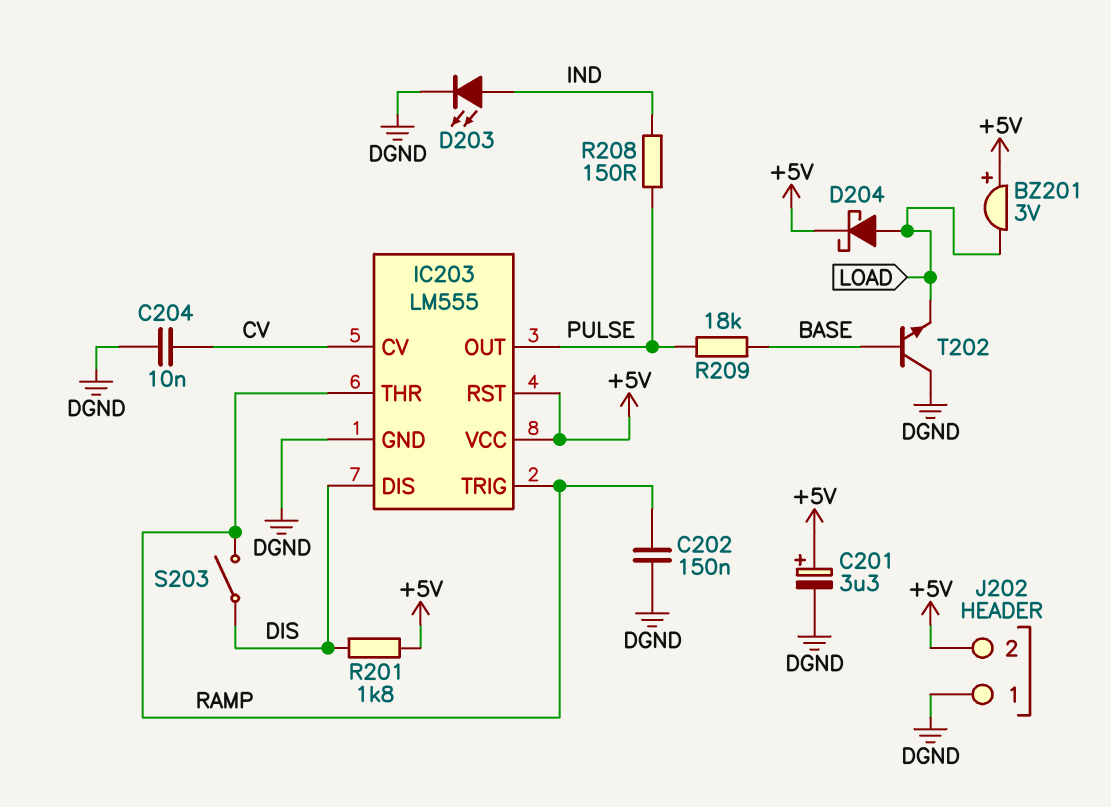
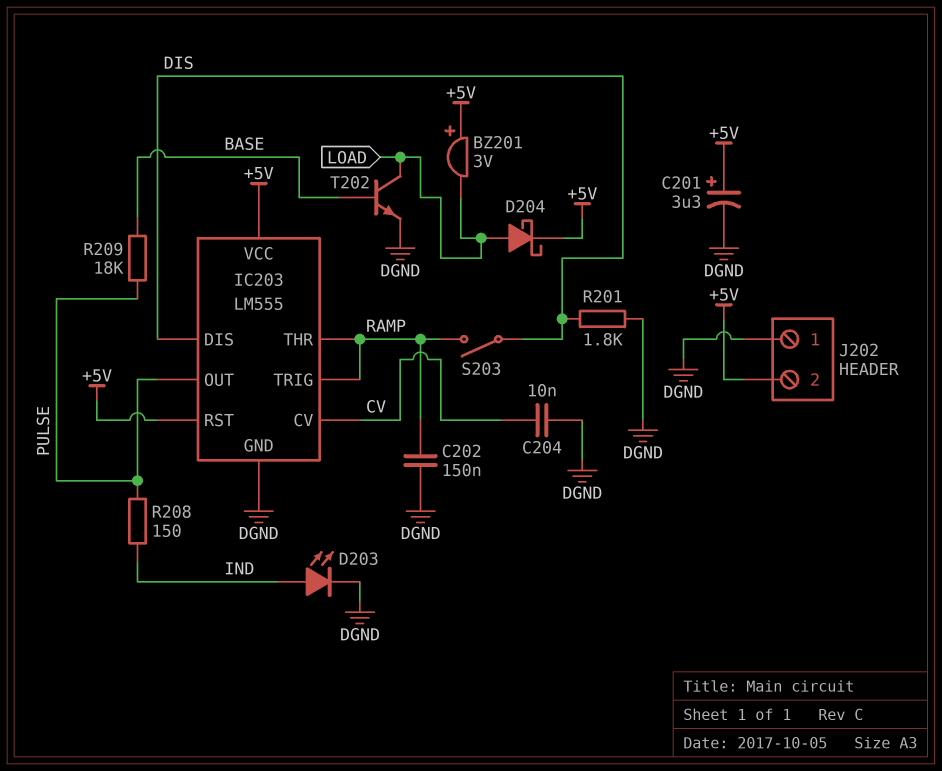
R201: 1.8k (+5V, DIS) -> 1.8k (DGND, DIS)
T202: NPN (B BASE, C DGND, E LOAD) -> NPN (B BASE, C LOAD, E DGND)

